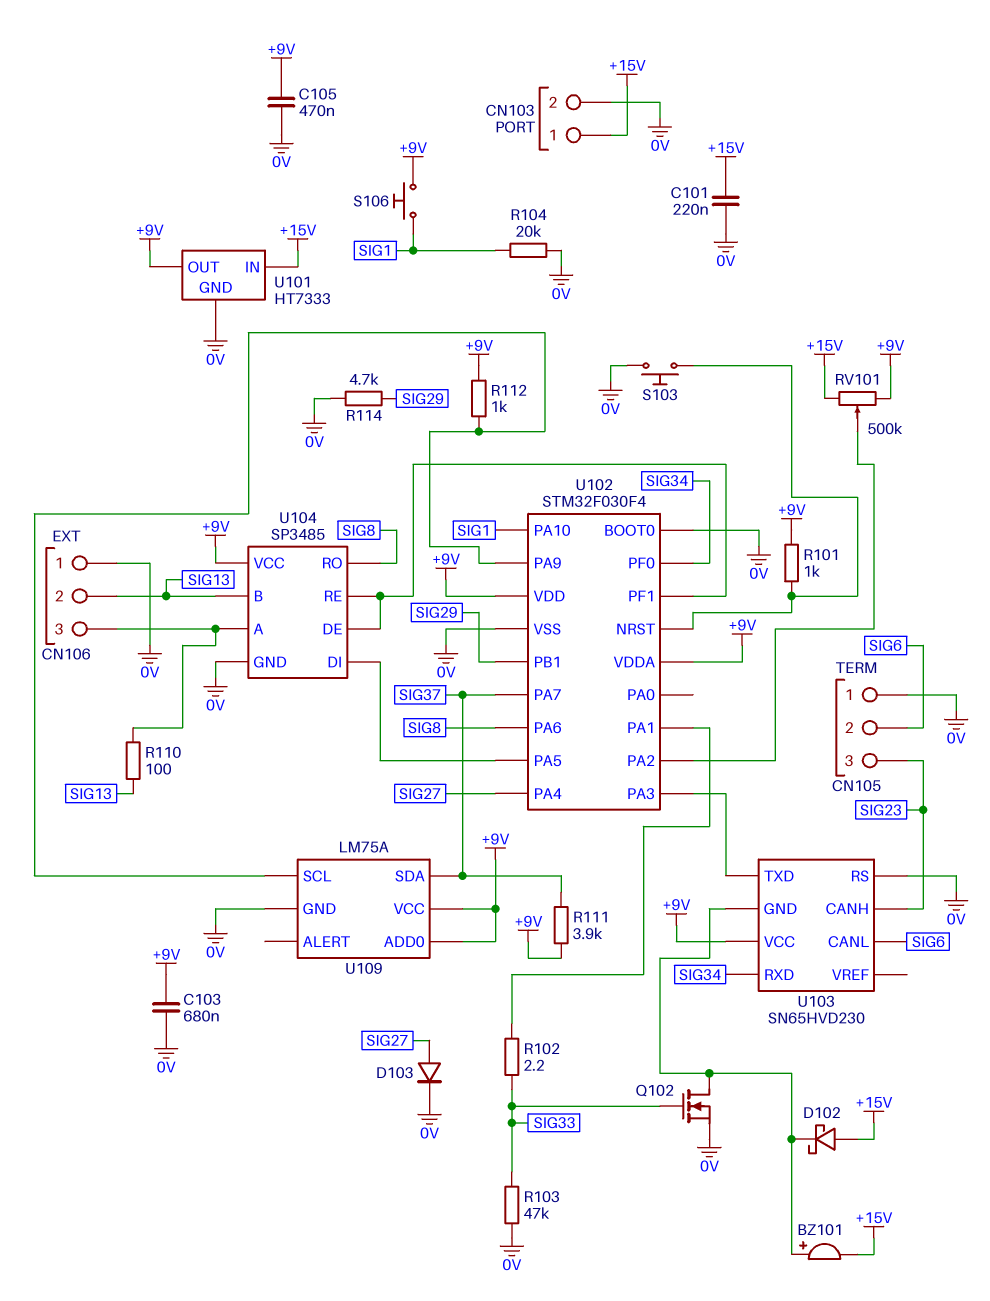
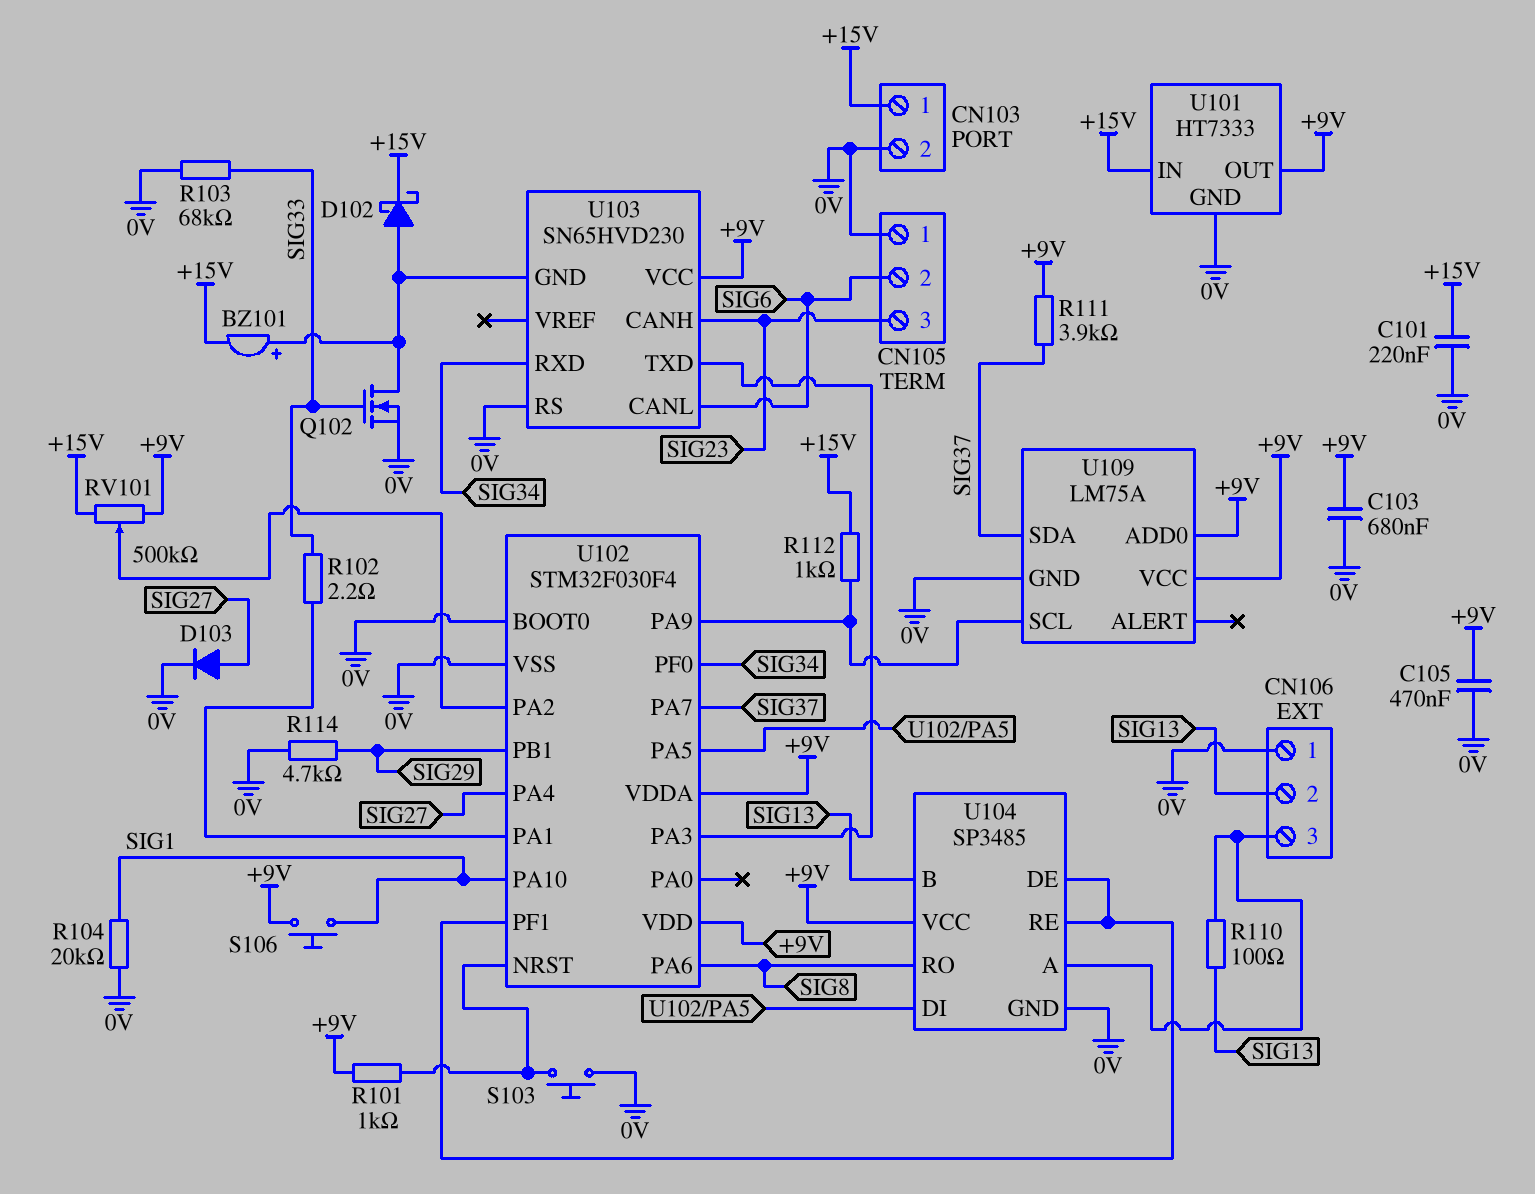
D102: schottky (A +15V, K U103/GND) -> schottky (A U103/GND, K +15V)
R103: 47k (0V, SIG33) -> 68k (0V, SIG33)
R112: 1k (+9V, U102/PA9) -> 1k (+15V, U102/PA9)

